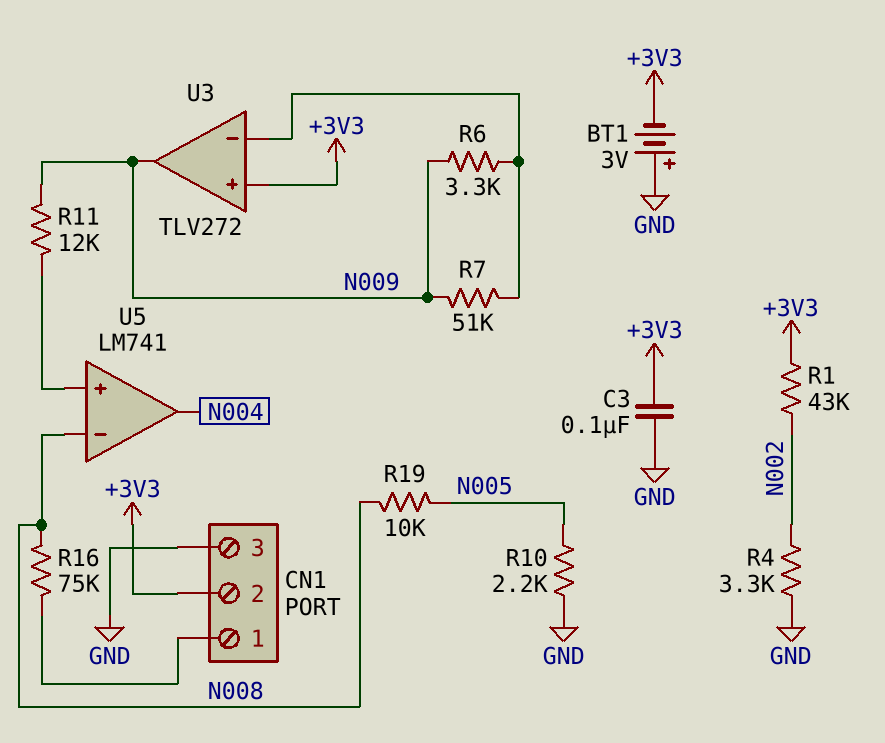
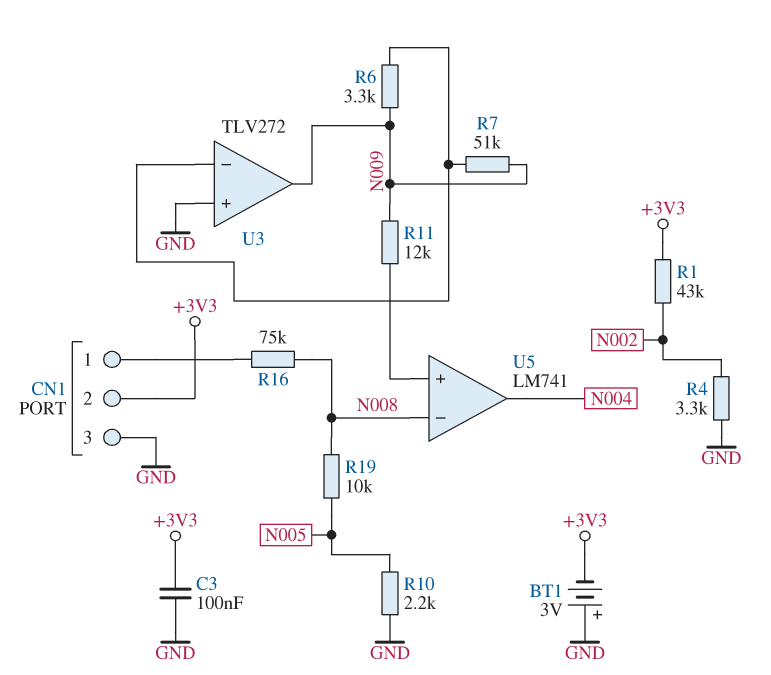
U3 pin in+: +3V3 -> GND

